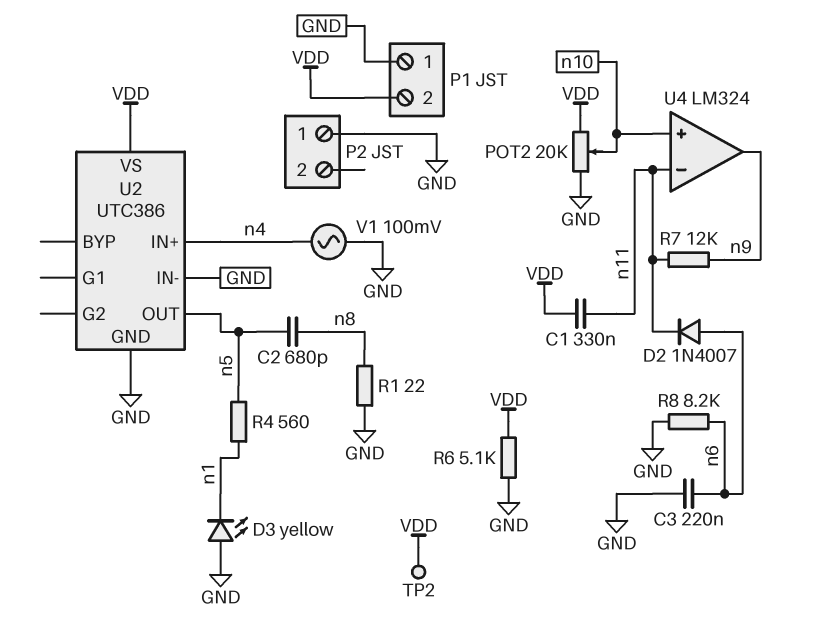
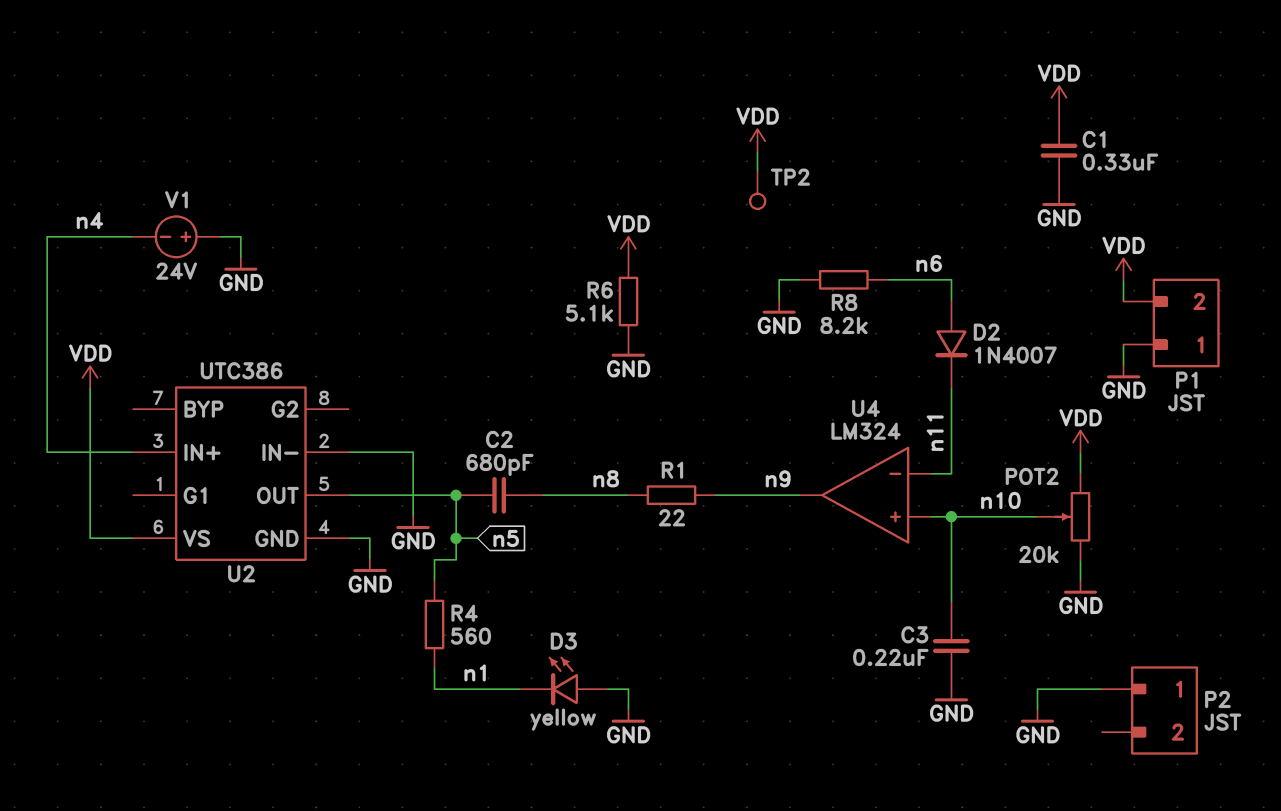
C1: 330nF (VDD, n11) -> 330nF (GND, VDD)
C3: 220nF (GND, n6) -> 220nF (GND, n10)
R1: 22 (GND, n8) -> 22 (n8, n9)
R7: 12k (n9, n11) -> none
V1: AC 100mV (GND, n4) -> 24V (plus GND, minus n4)

